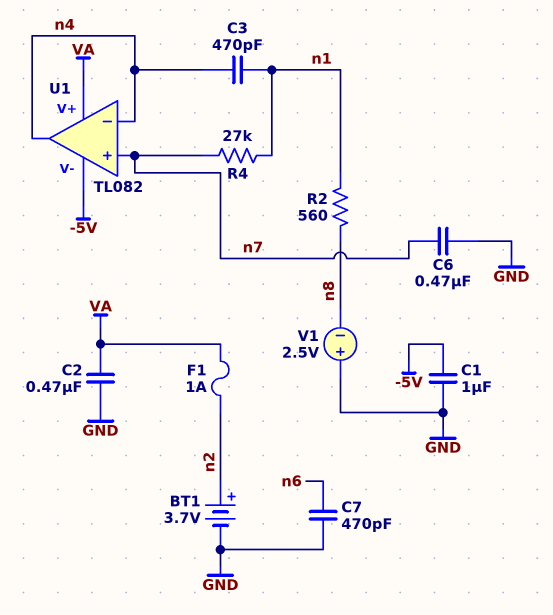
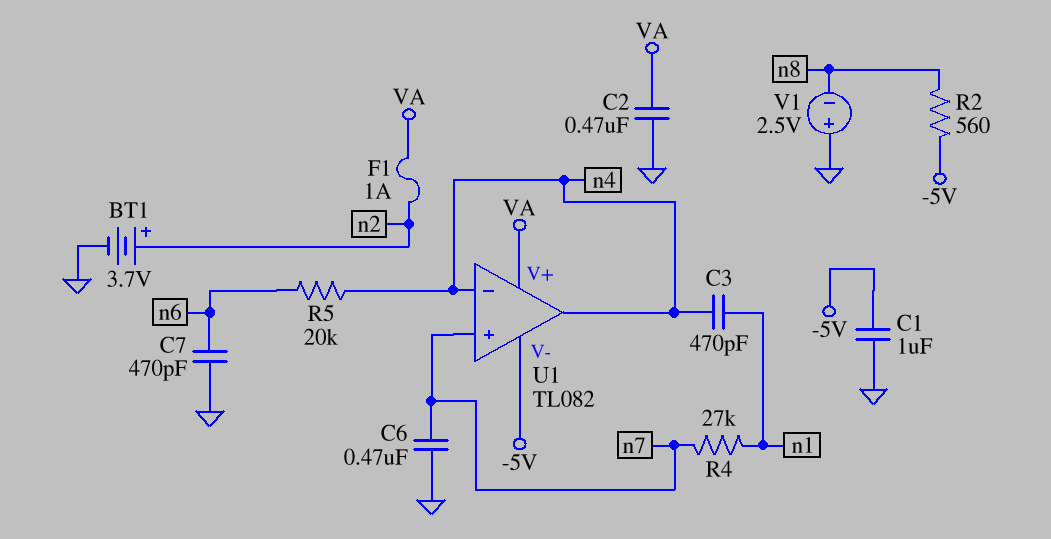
R2: 560 (n1, n8) -> 560 (-5V, n8)
R5: none -> 20k (n4, n6)

